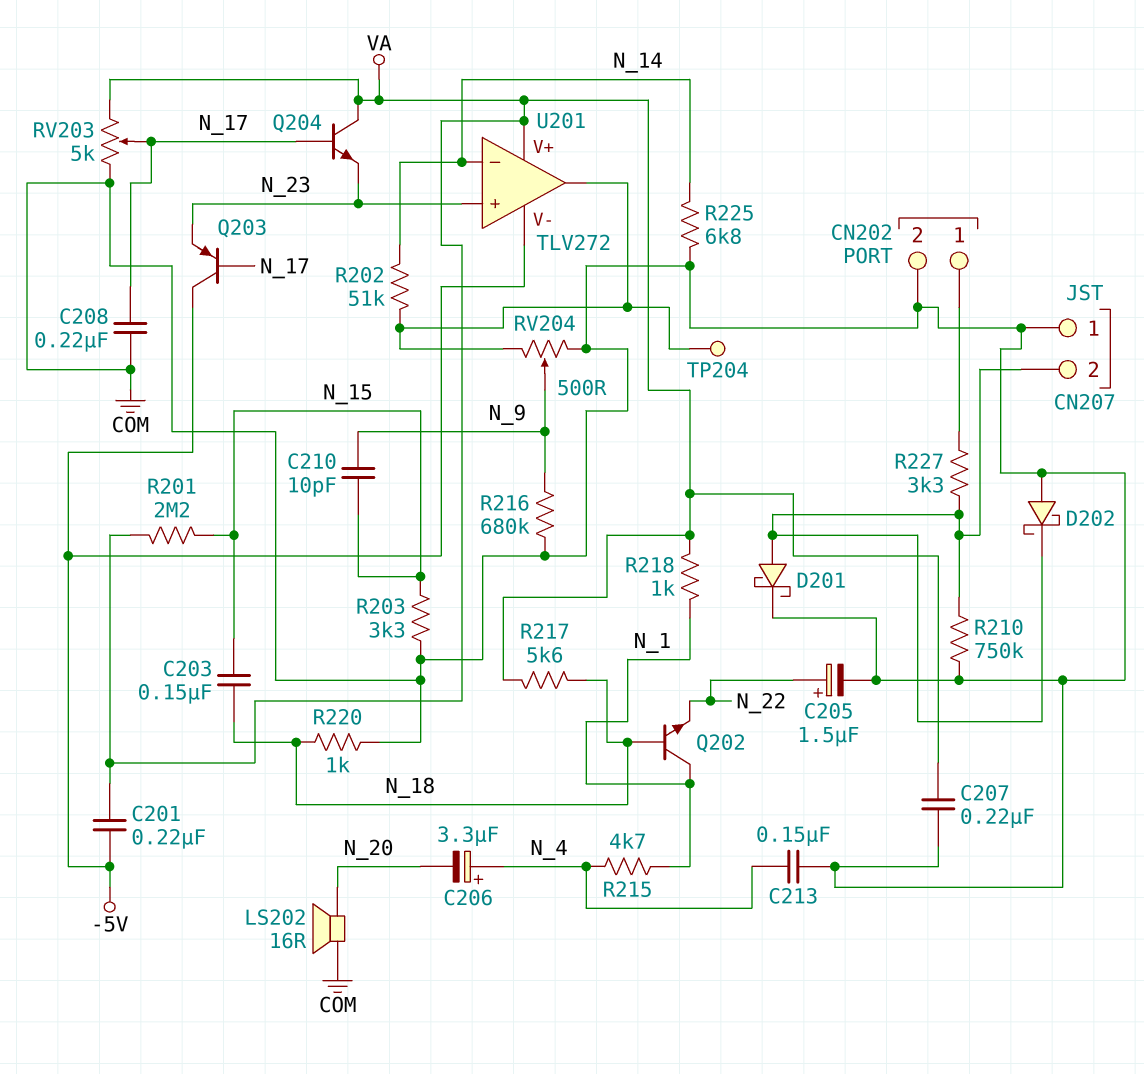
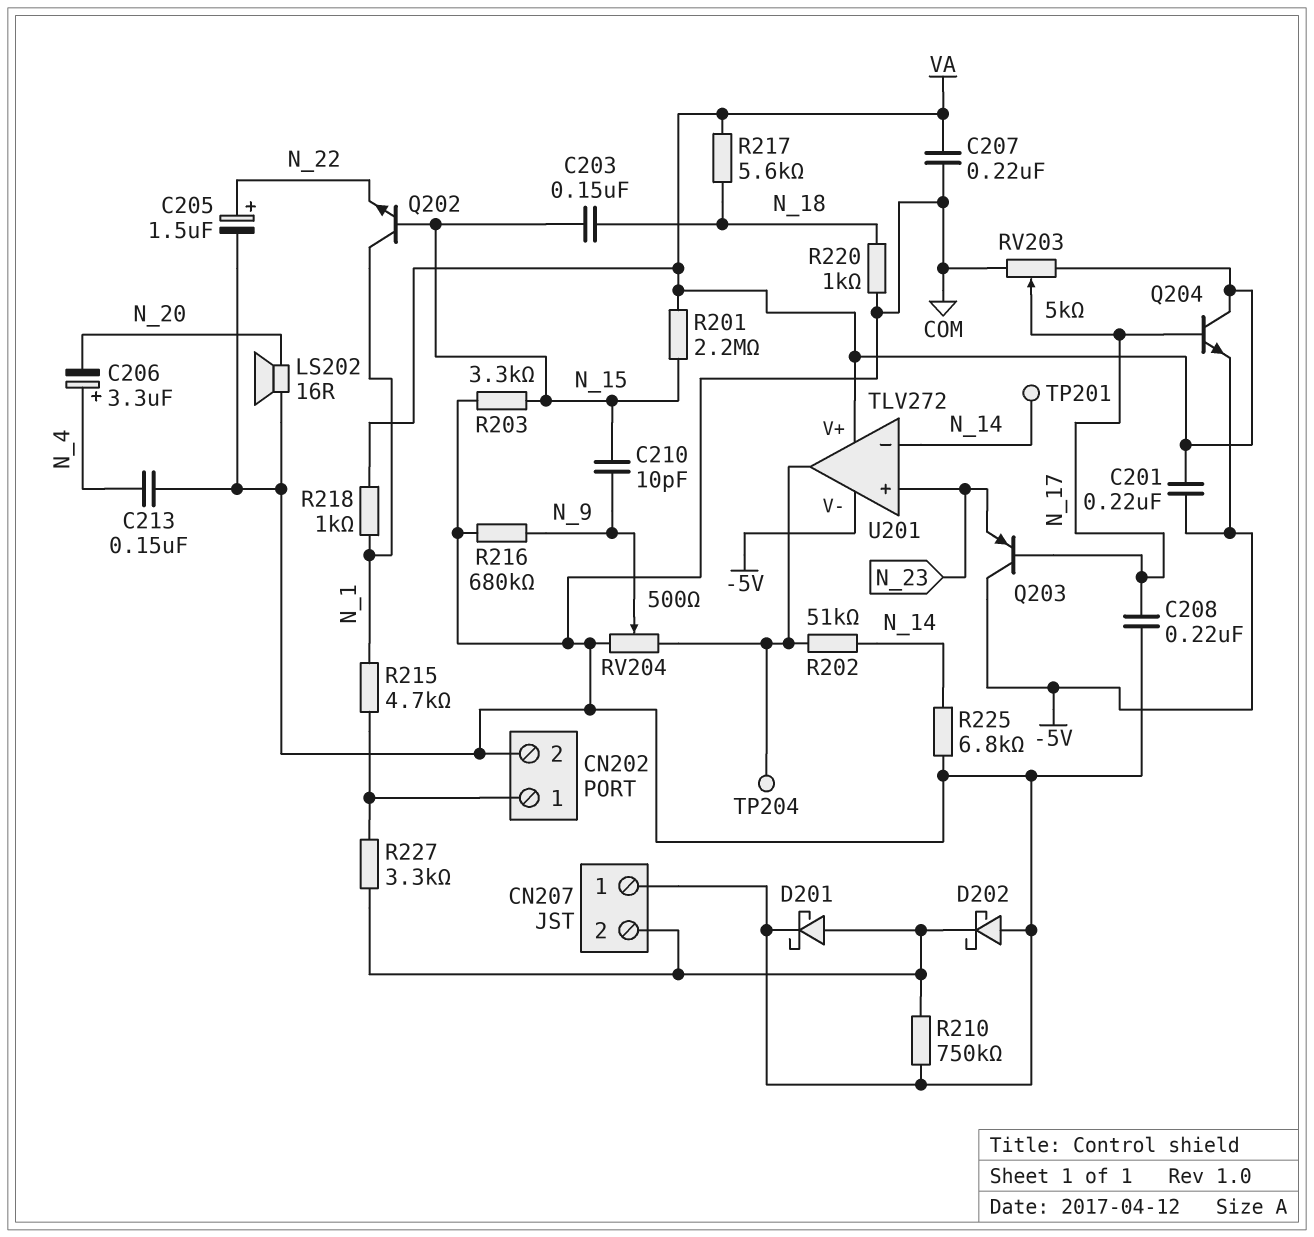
Q202: NPN (B N_18, C N_1, E N_22) -> NPN (B N_15, C N_1, E N_22)
Q204: NPN (B N_17, C VA, E N_23) -> NPN (B N_17, C VA, E -5V)
R215: 4.7k (N_1, N_4) -> 4.7k (CN202/1, N_1)
TP201: none -> test point (N_14)

